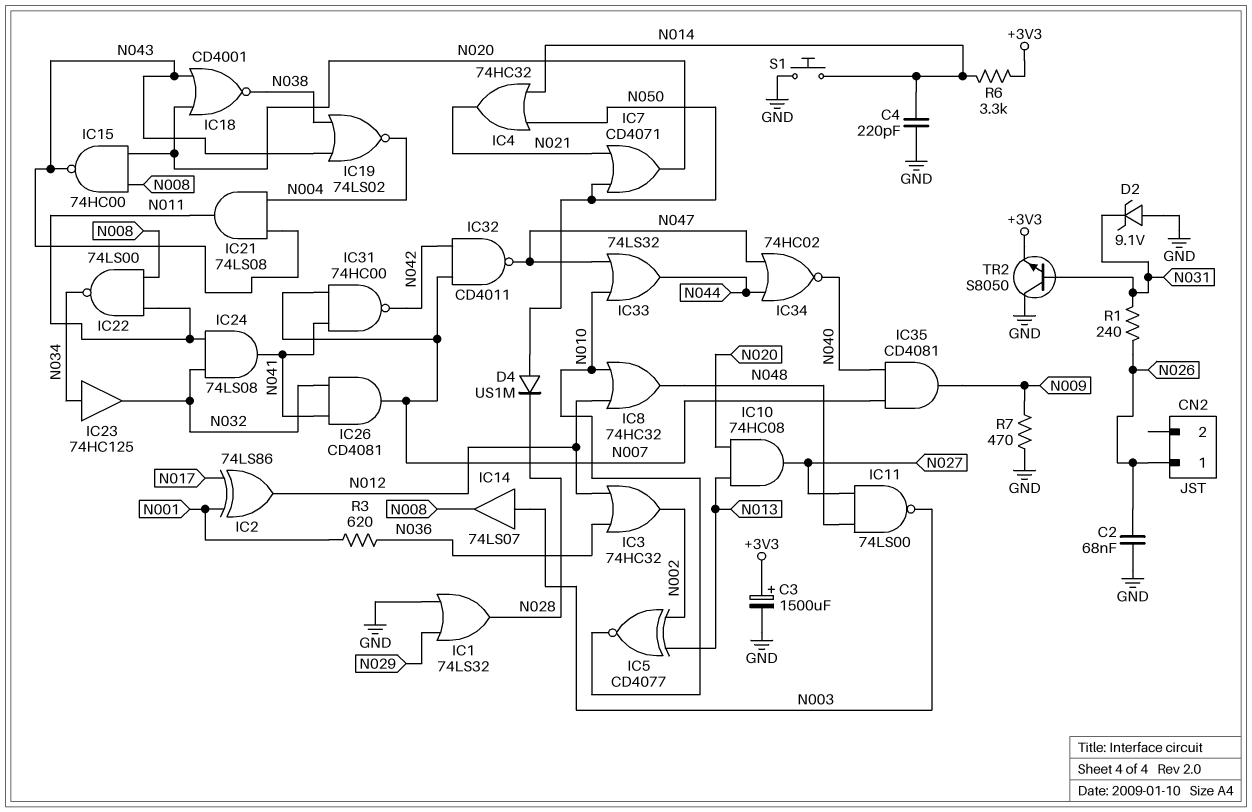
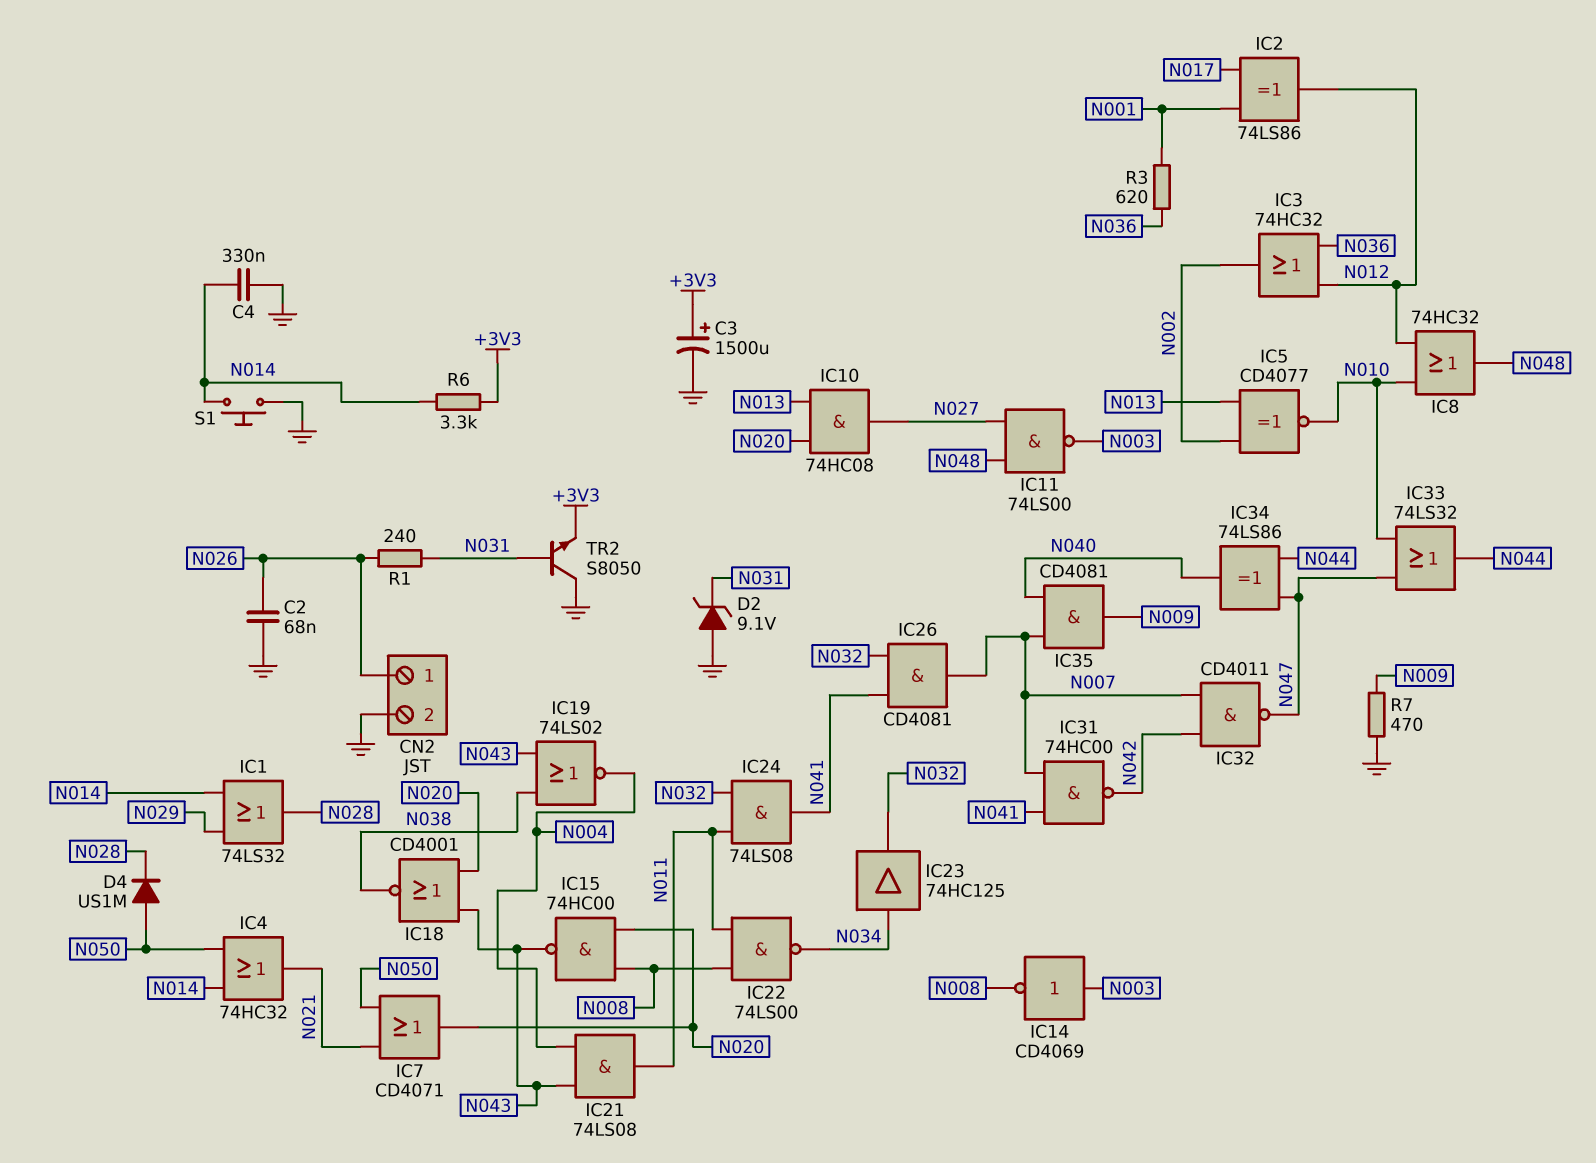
C4: 220pF (GND, N014) -> 330nF (GND, N014)
CN2 pin 2: none -> GND
IC1: OR 74LS32 (in GND, in N029, out N028) -> OR 74LS32 (in N014, in N029, out N028)
IC14: buffer 74LS07 (in N003, out N008) -> NOT CD4069 (in N003, out N008)
IC34: NOR 74HC02 (in N044, in N047, out N040) -> XOR 74LS86 (in N044, in N047, out N040)

